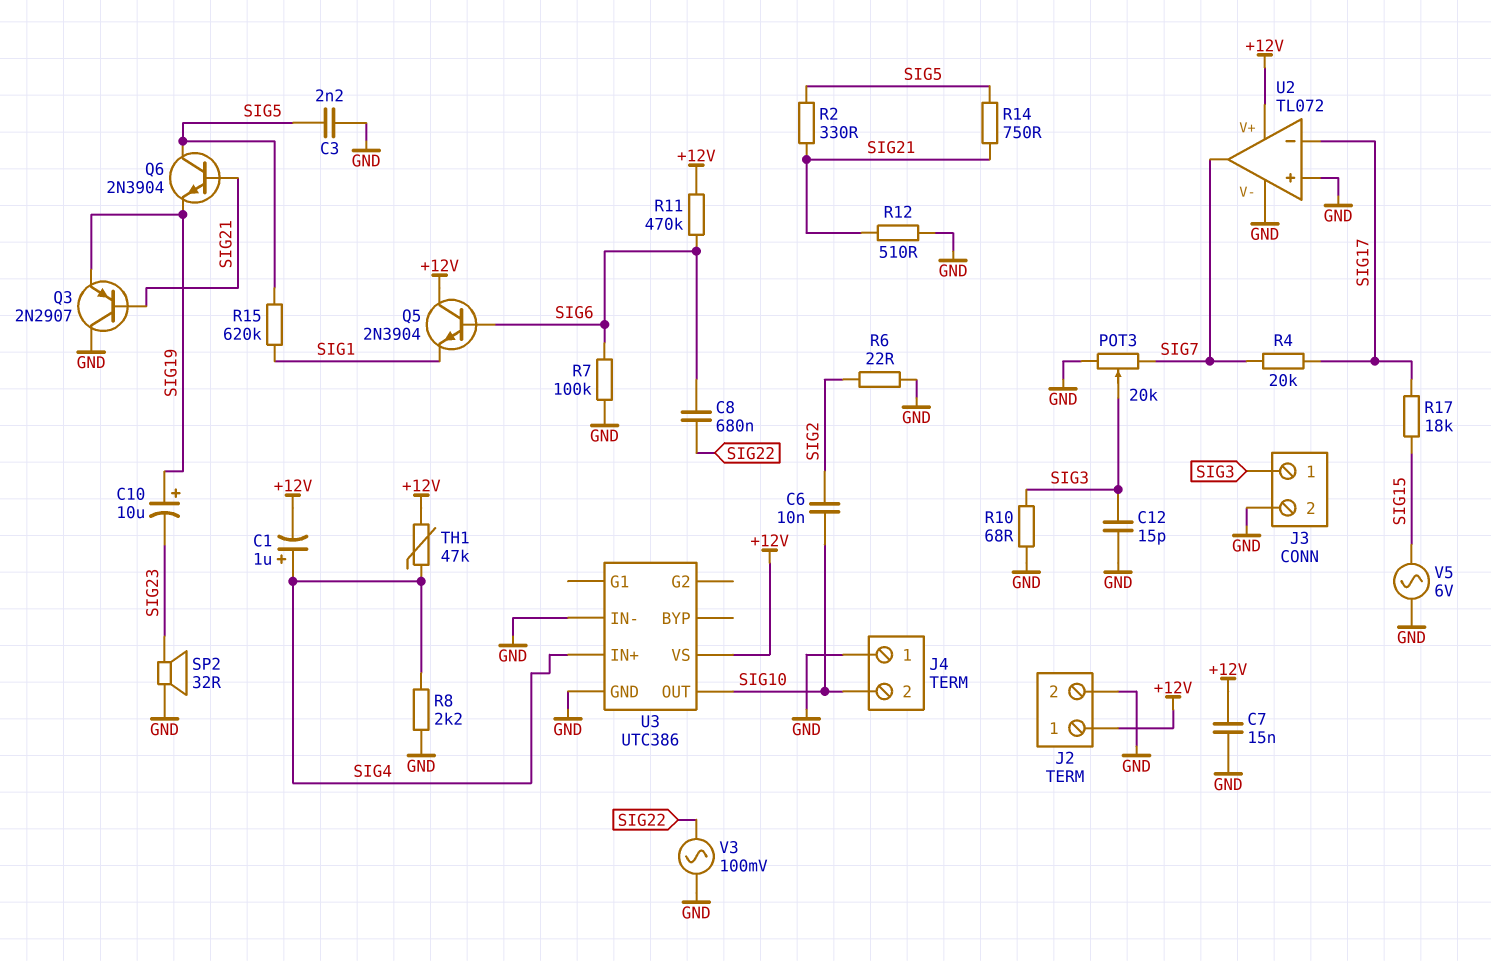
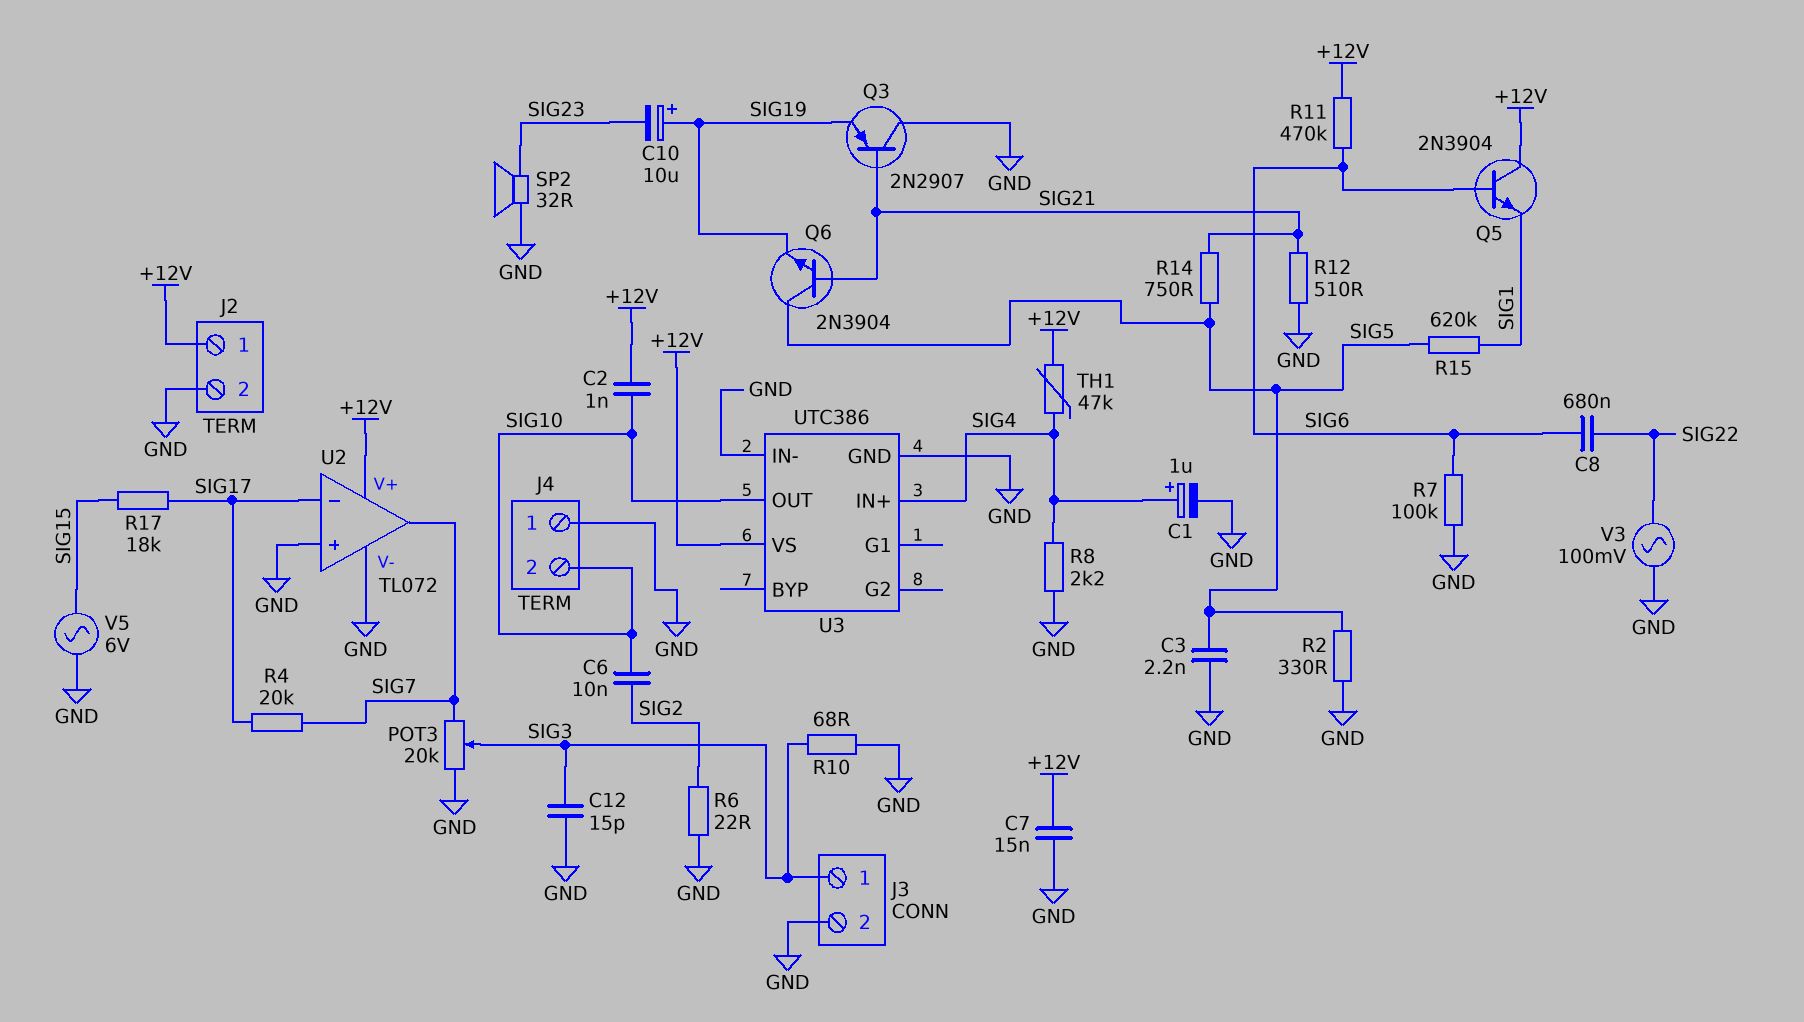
C1: 1uF (plus SIG4, minus +12V) -> 1uF (plus SIG4, minus GND)
C2: none -> 1nF (+12V, SIG10)
R2: 330 (SIG5, SIG21) -> 330 (GND, SIG5)

